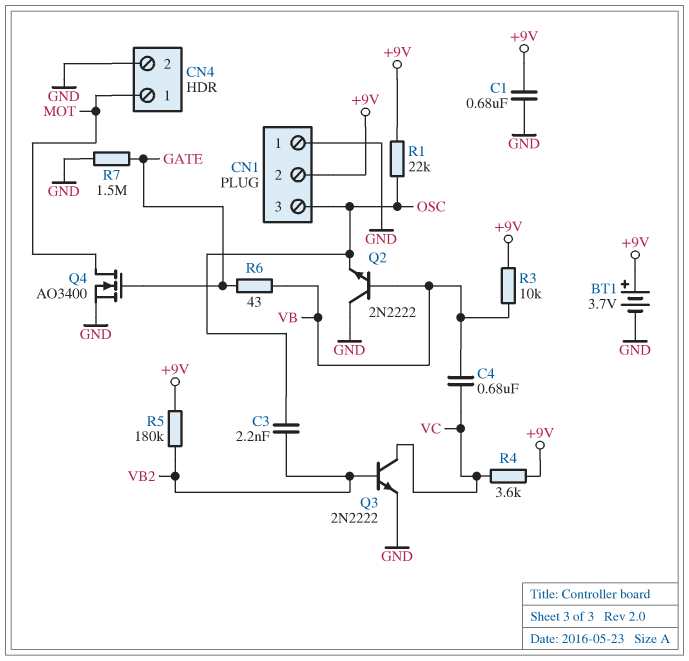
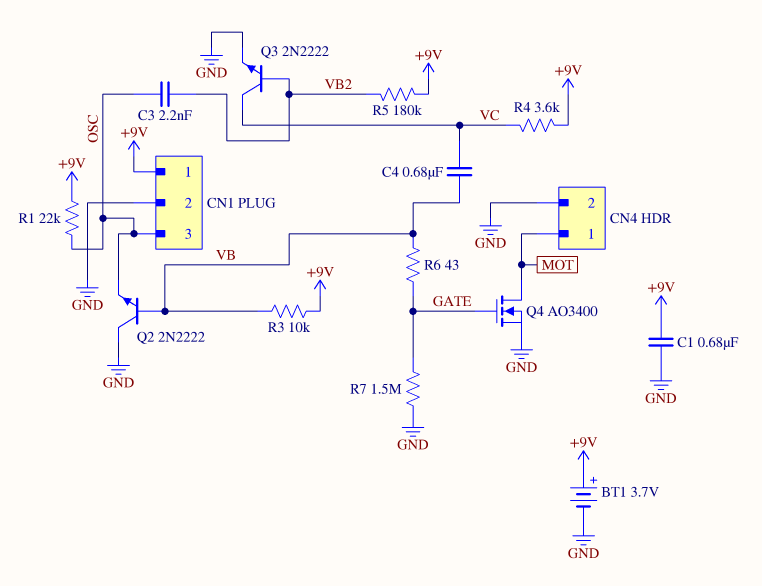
CN1 pin 1: GND -> +9V
CN1 pin 2: +9V -> GND

